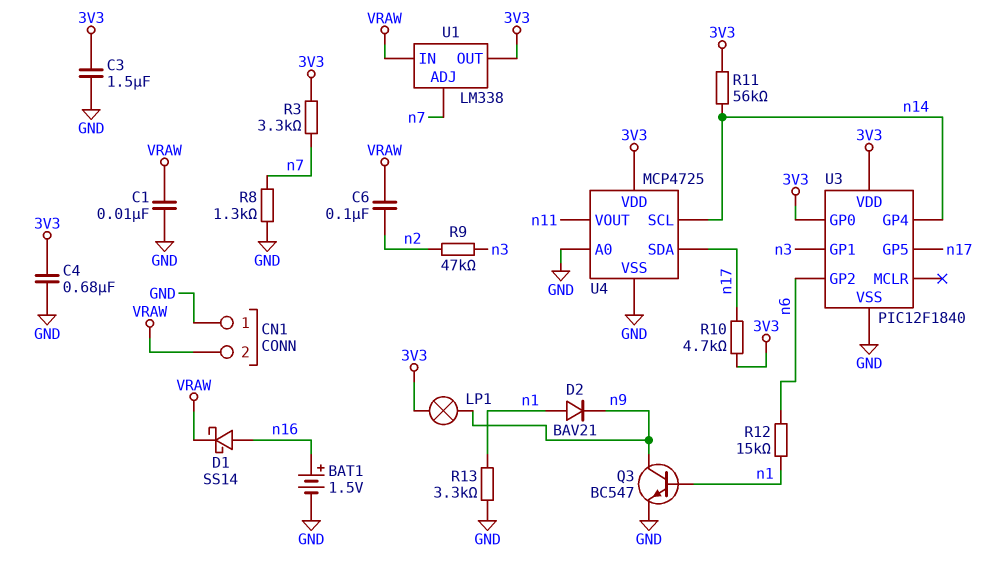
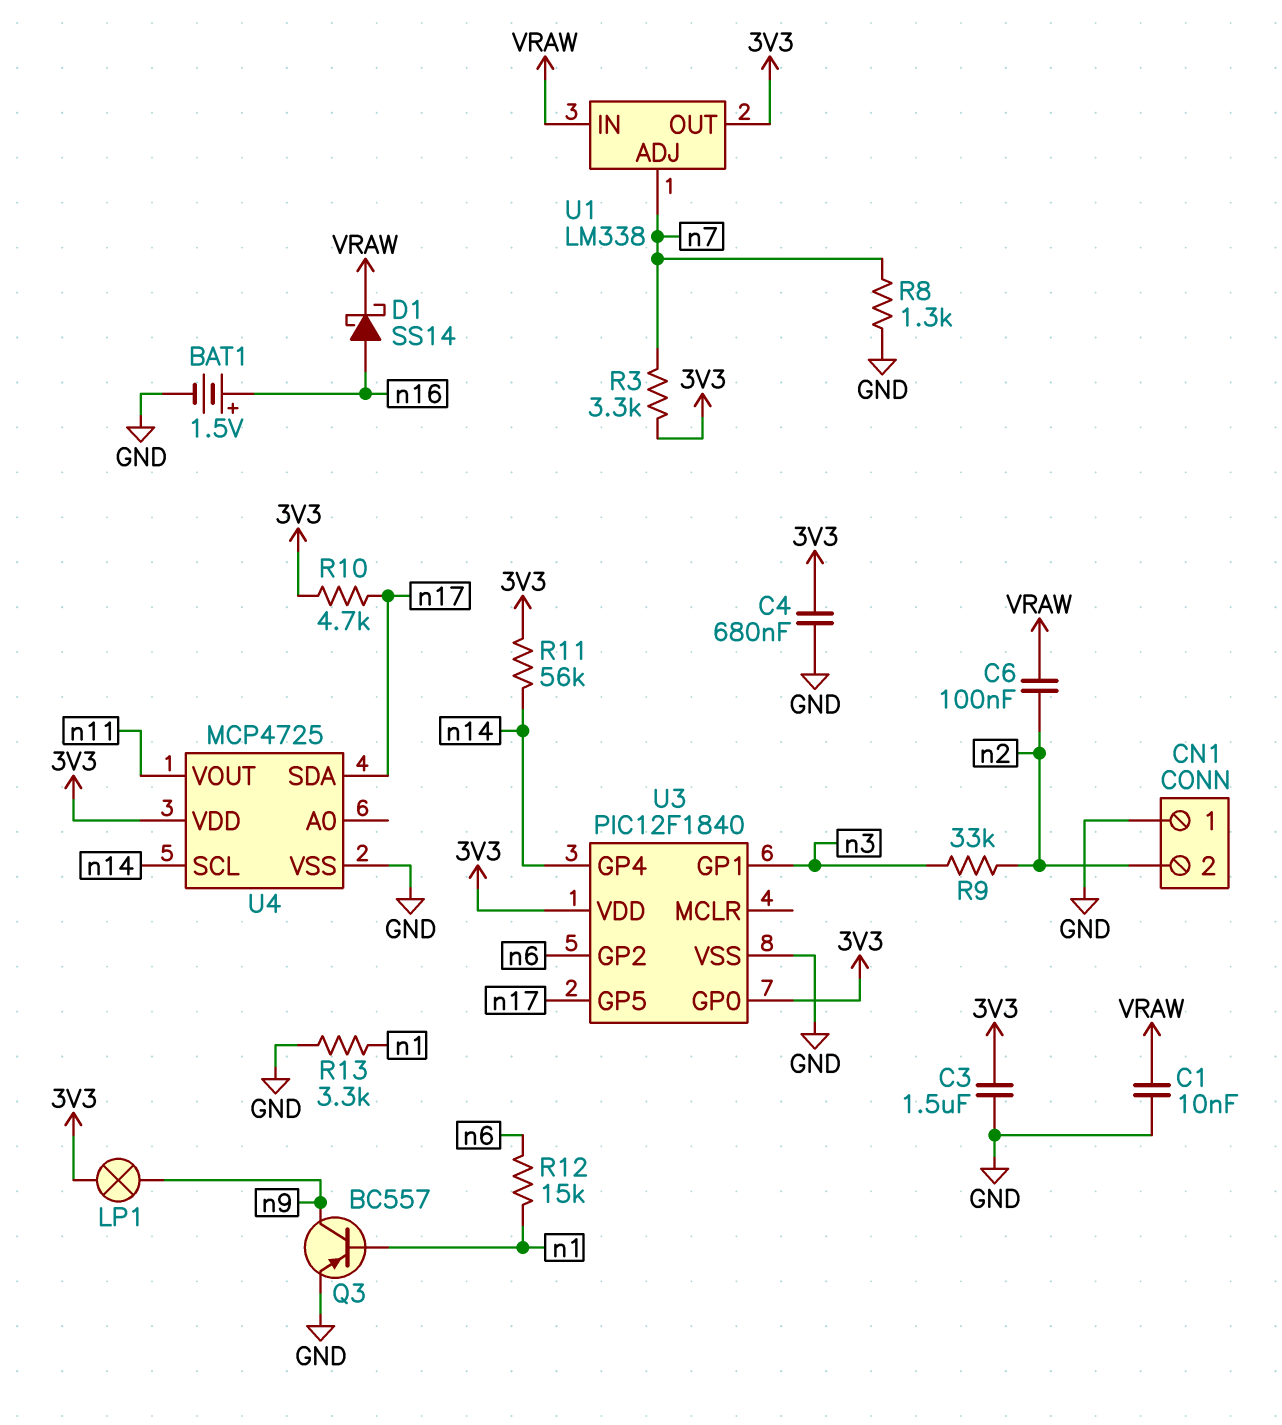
CN1 pin 2: VRAW -> n2
D2: diode BAV21 (A n1, K n9) -> none
Q3: NPN BC547 (B n1, C n9, E GND) -> PNP BC557 (B n1, C n9, E GND)
R9: 47k (n2, n3) -> 33k (n2, n3)
U4 pin A0: GND -> none

